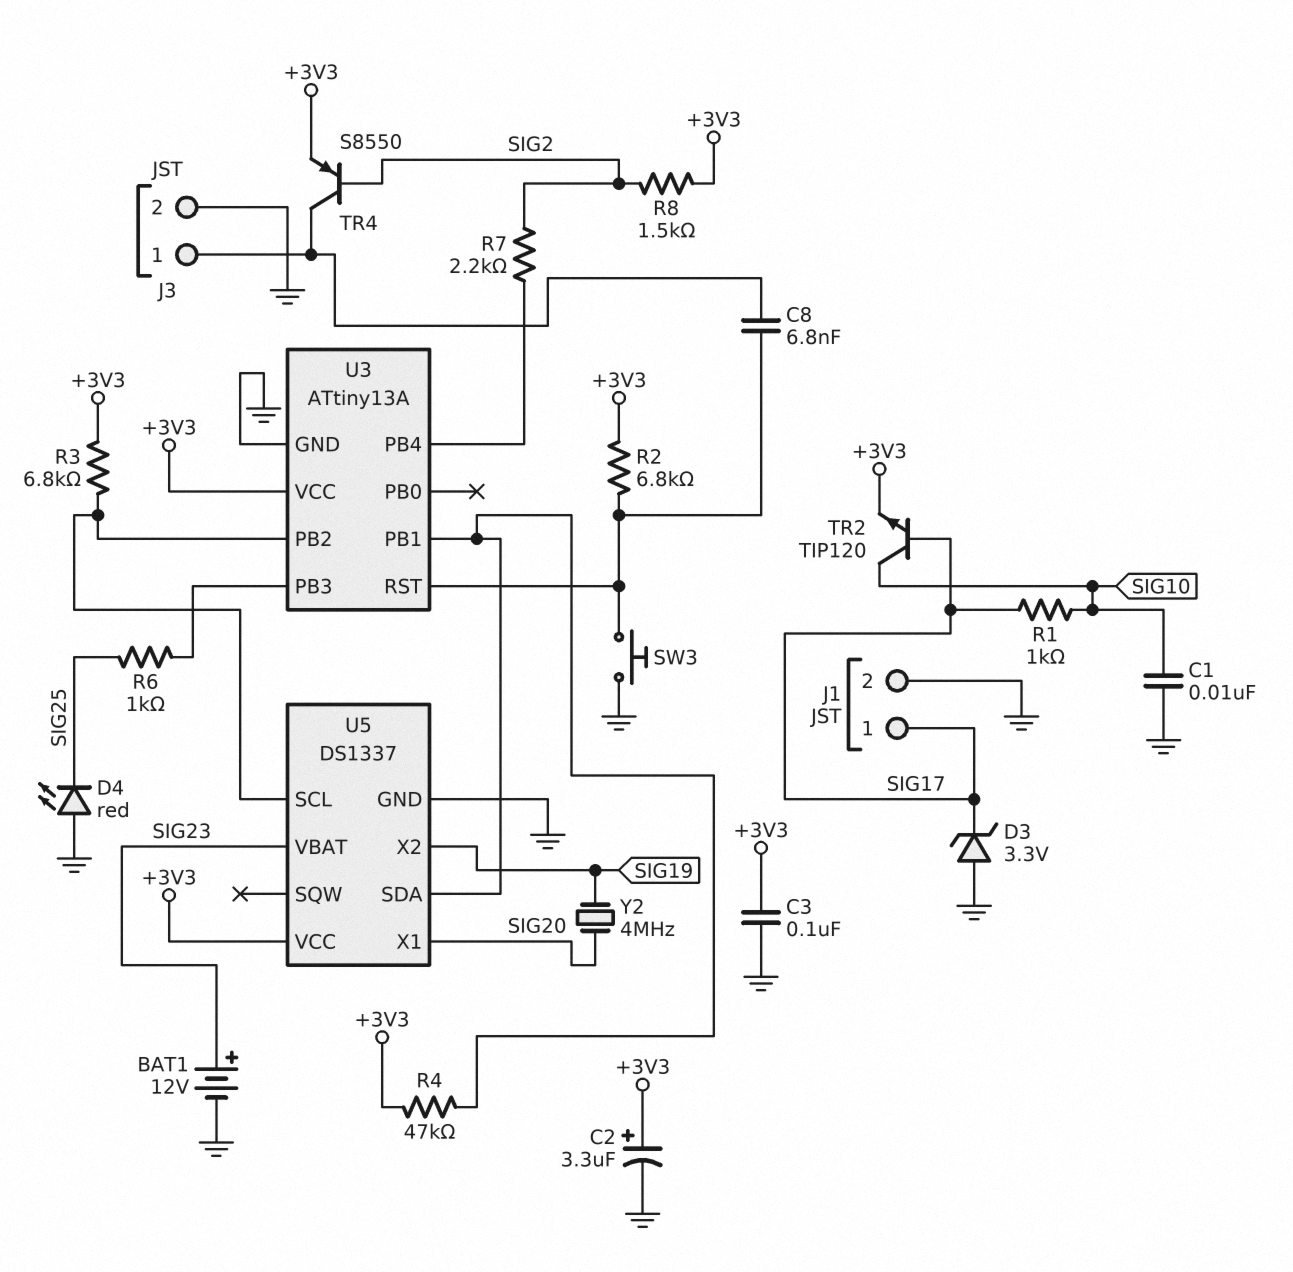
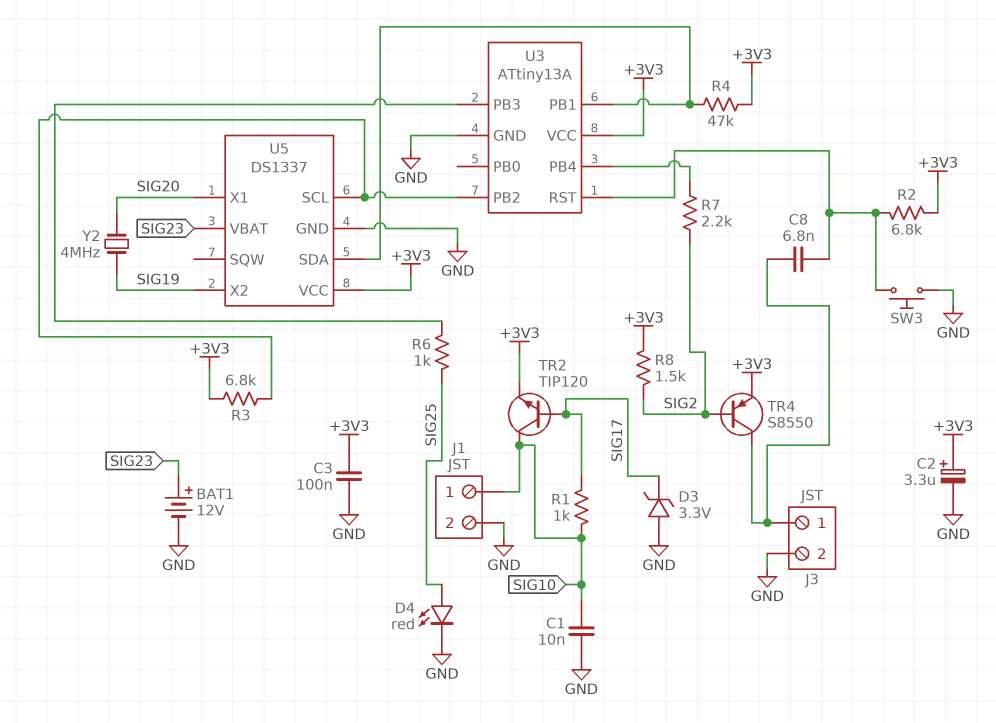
D4: LED red (A GND, K SIG25) -> LED red (A SIG25, K GND)
J1 pin 1: SIG17 -> SIG10

